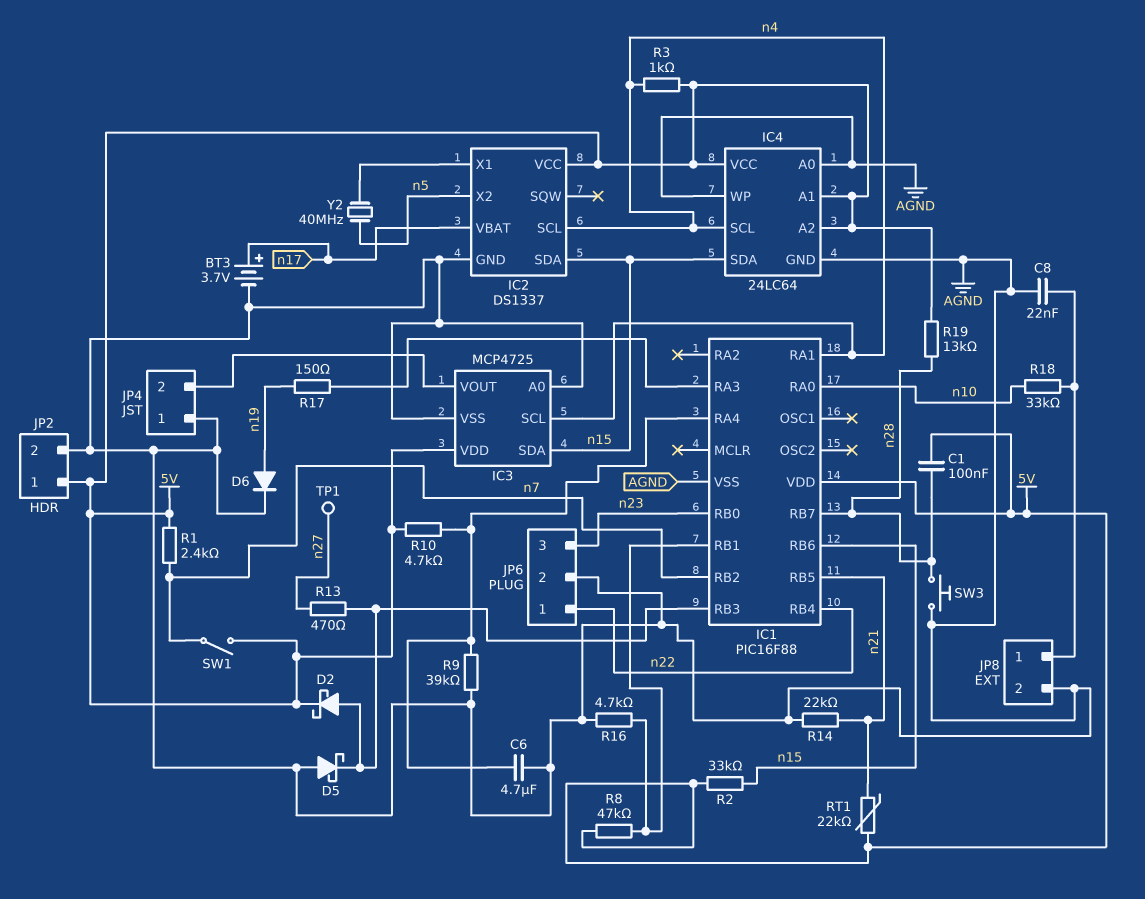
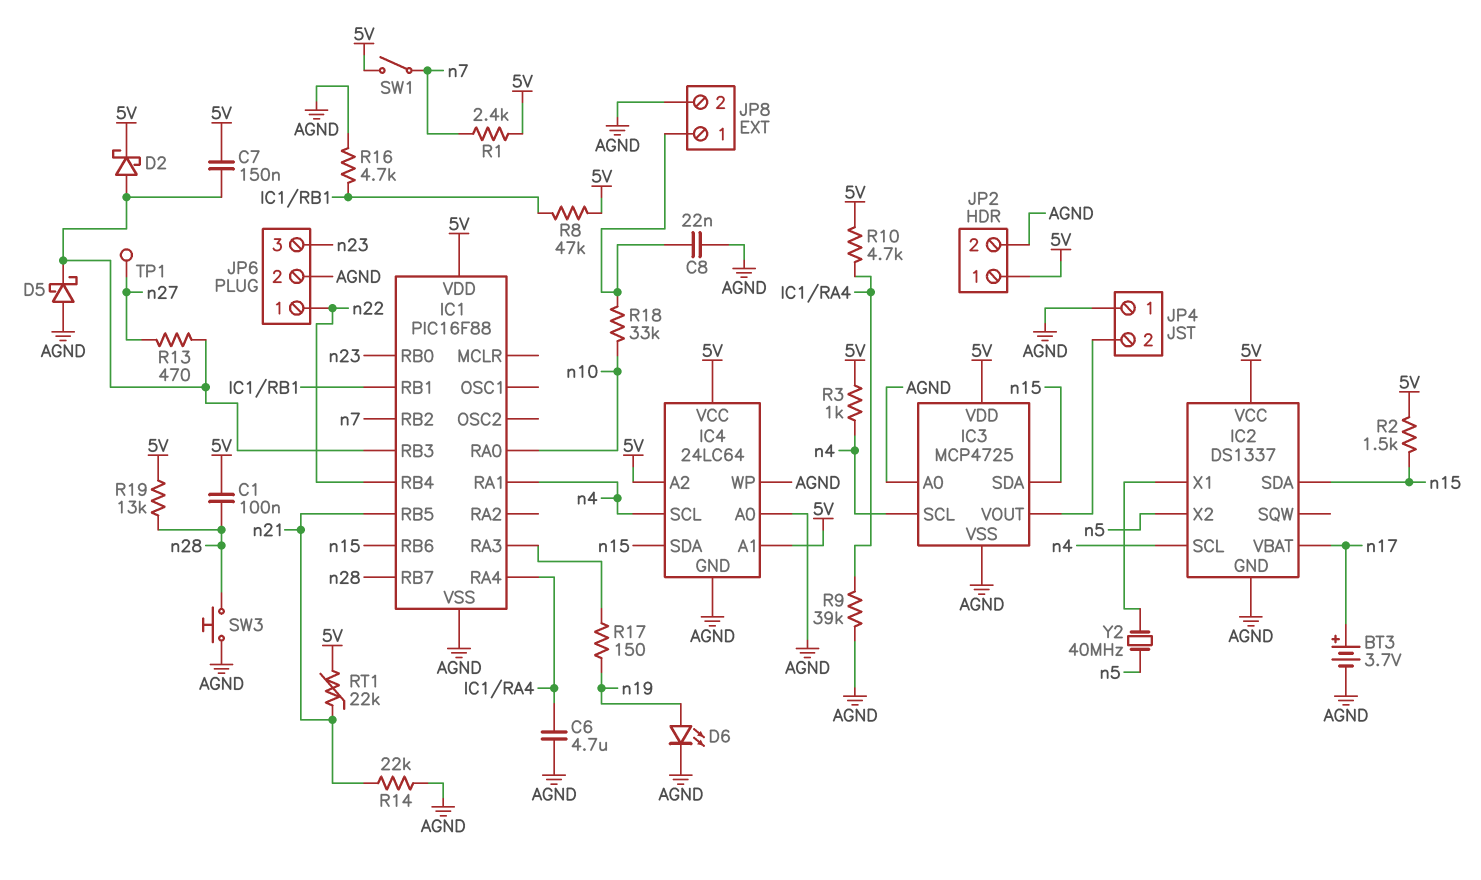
C7: none -> 150nF (5V, IC1/RB3)
D6: diode (A n19, K AGND) -> LED (A n19, K AGND)
R2: 33k (5V, n15) -> 1.5k (5V, n15)

